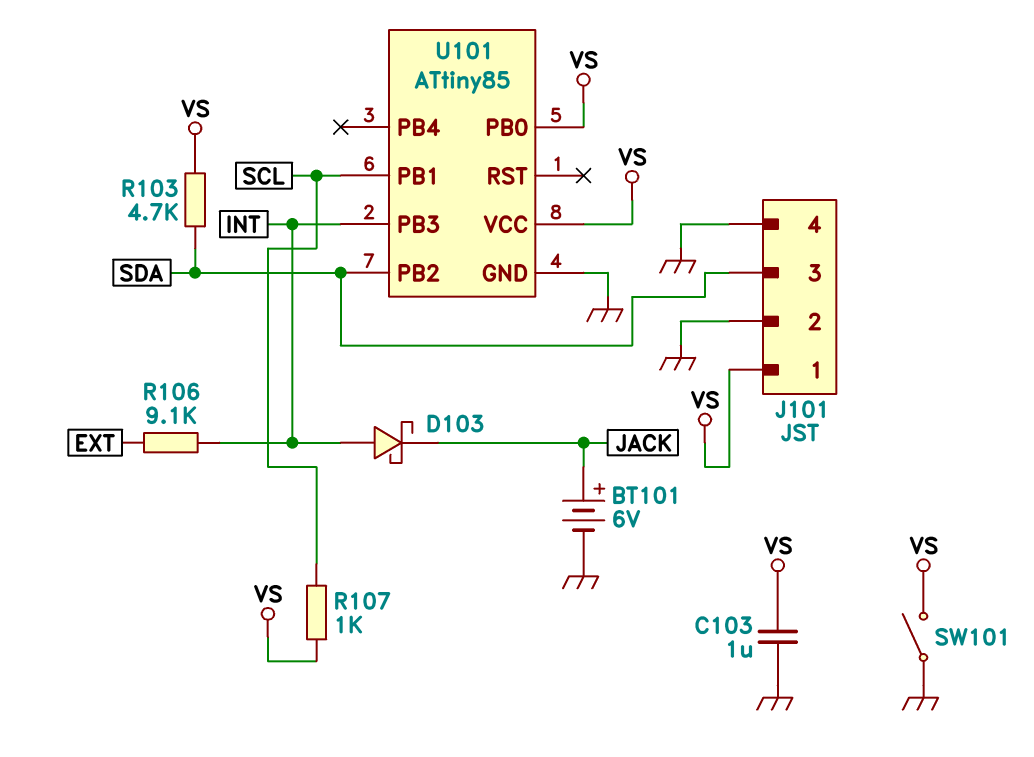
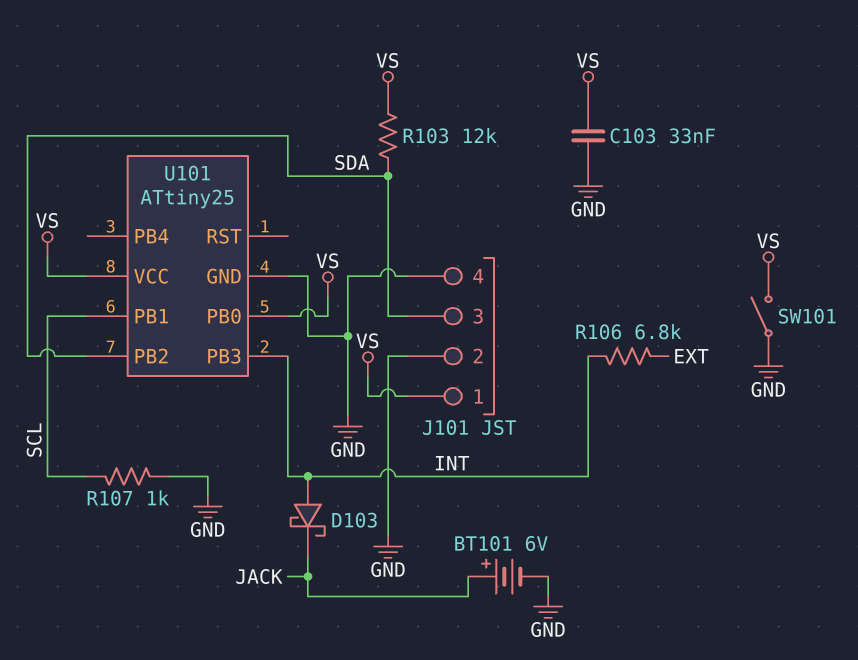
C103: 1uF (GND, VS) -> 33nF (GND, VS)
R103: 4.7k (SDA, VS) -> 12k (SDA, VS)
R106: 9.1k (EXT, INT) -> 6.8k (EXT, INT)
R107: 1k (SCL, VS) -> 1k (GND, SCL)
U101: ATtiny85 -> ATtiny25

